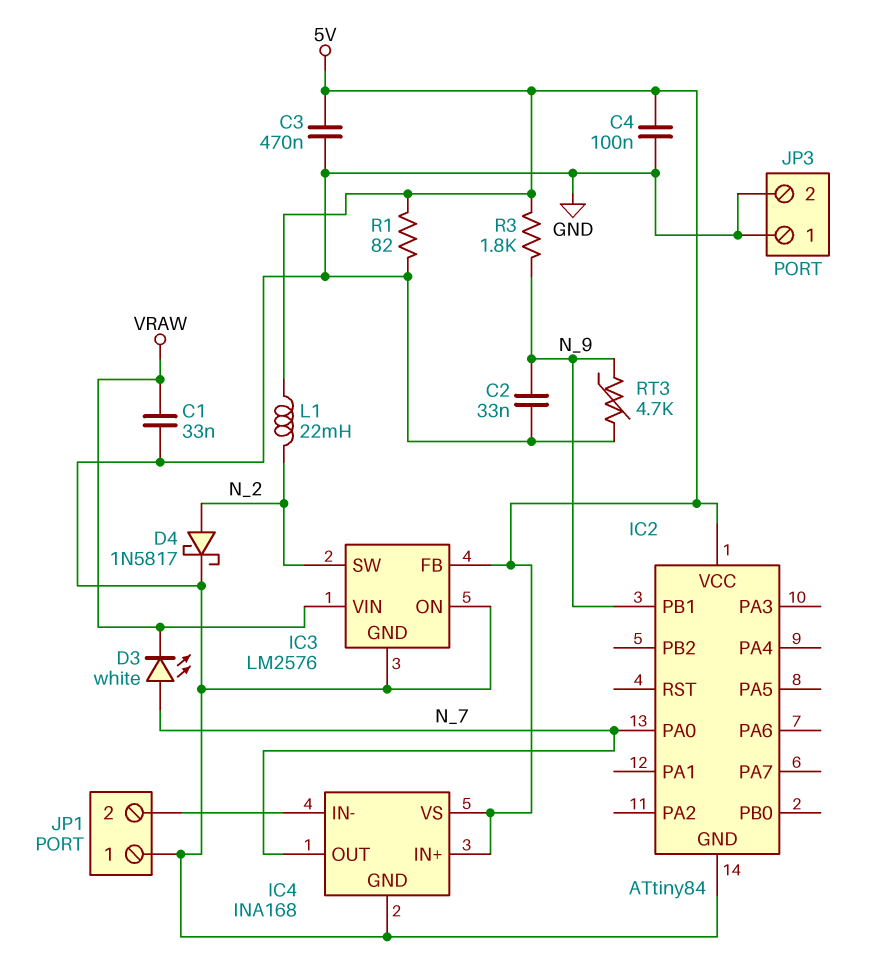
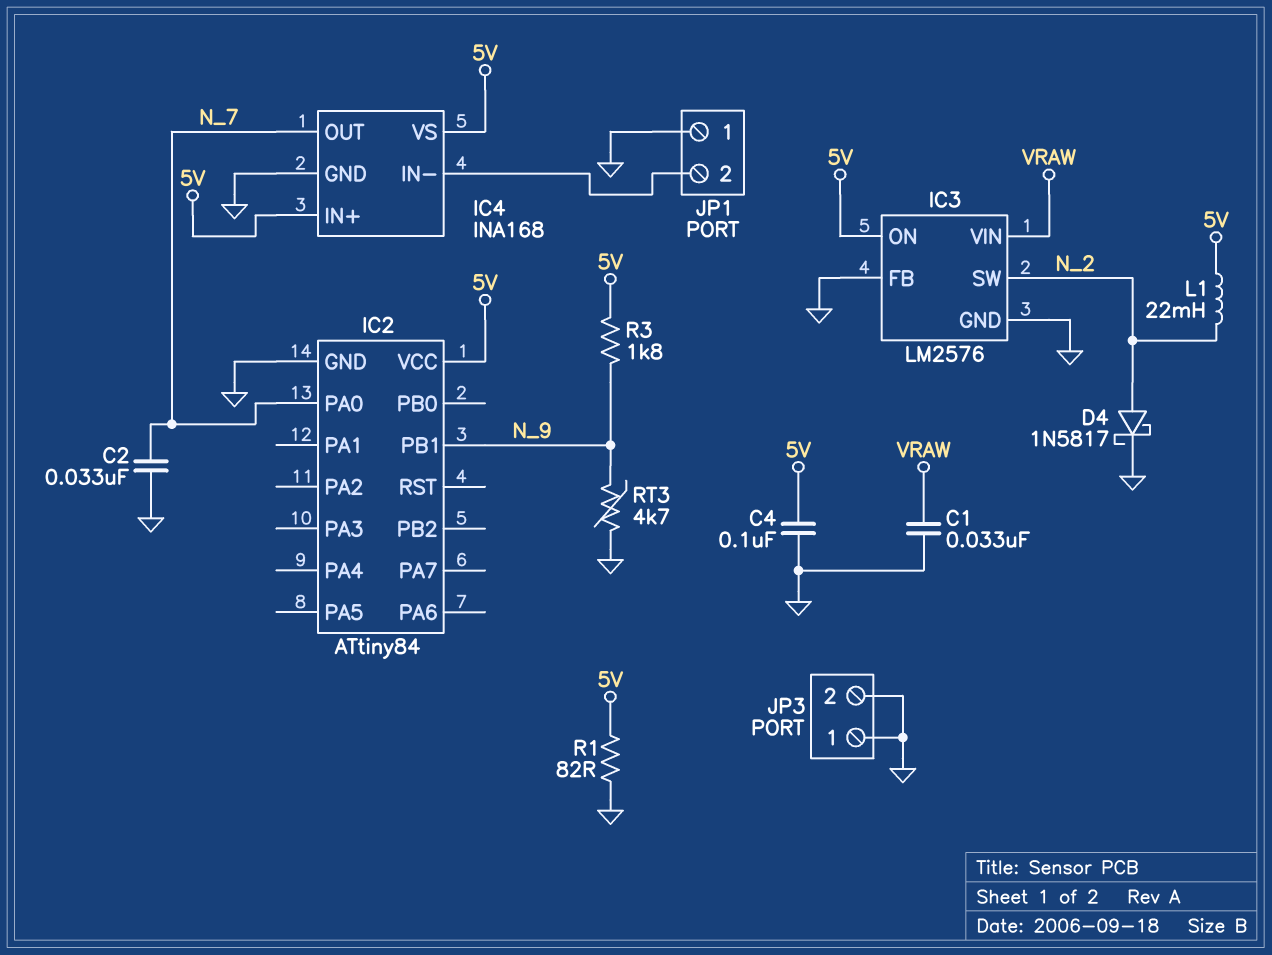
C2: 33nF (GND, N_9) -> 33nF (GND, N_7)
C3: 470nF (5V, GND) -> none
D3: LED white (A N_7, K VRAW) -> none
IC3 pin FB: 5V -> GND
IC3 pin ON: GND -> 5V

